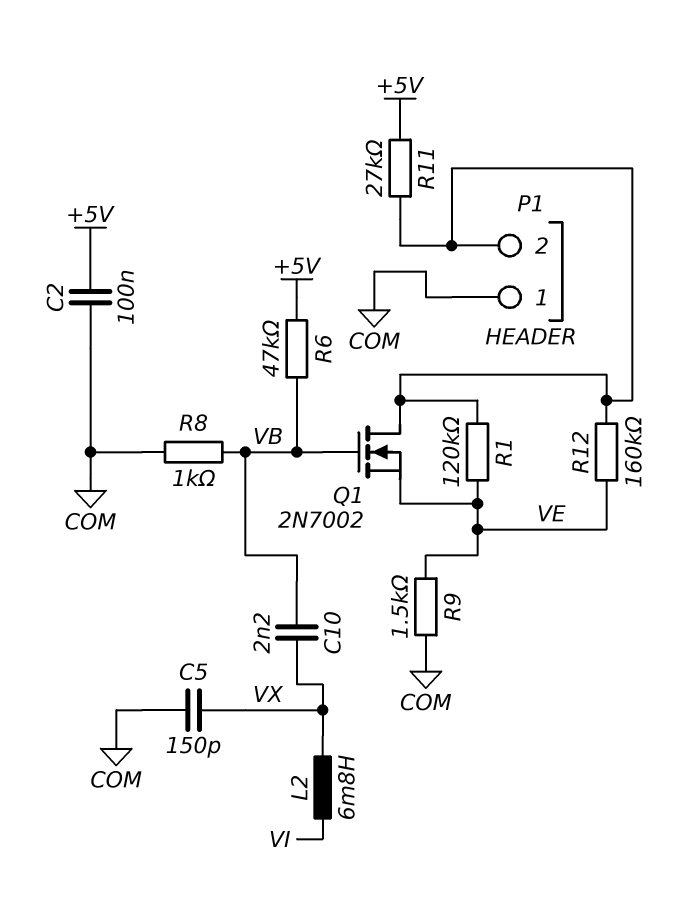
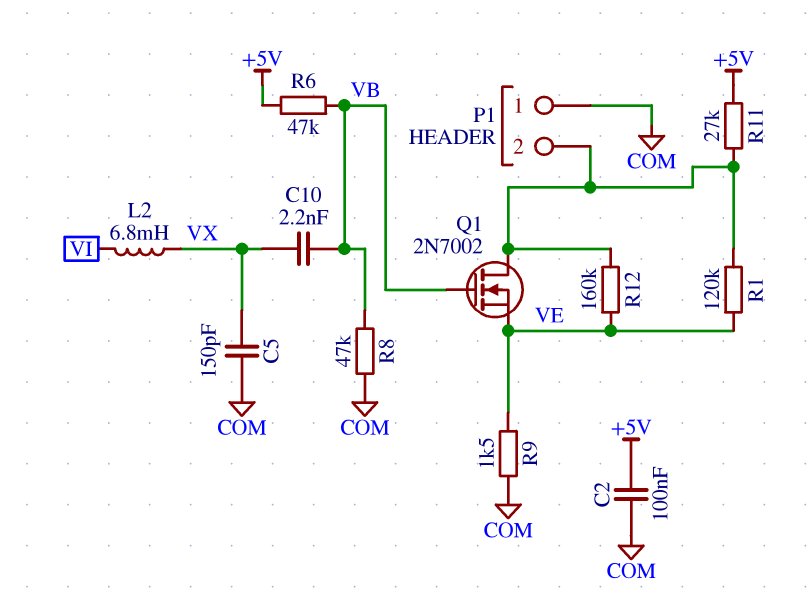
R8: 1k (COM, VB) -> 47k (COM, VB)

